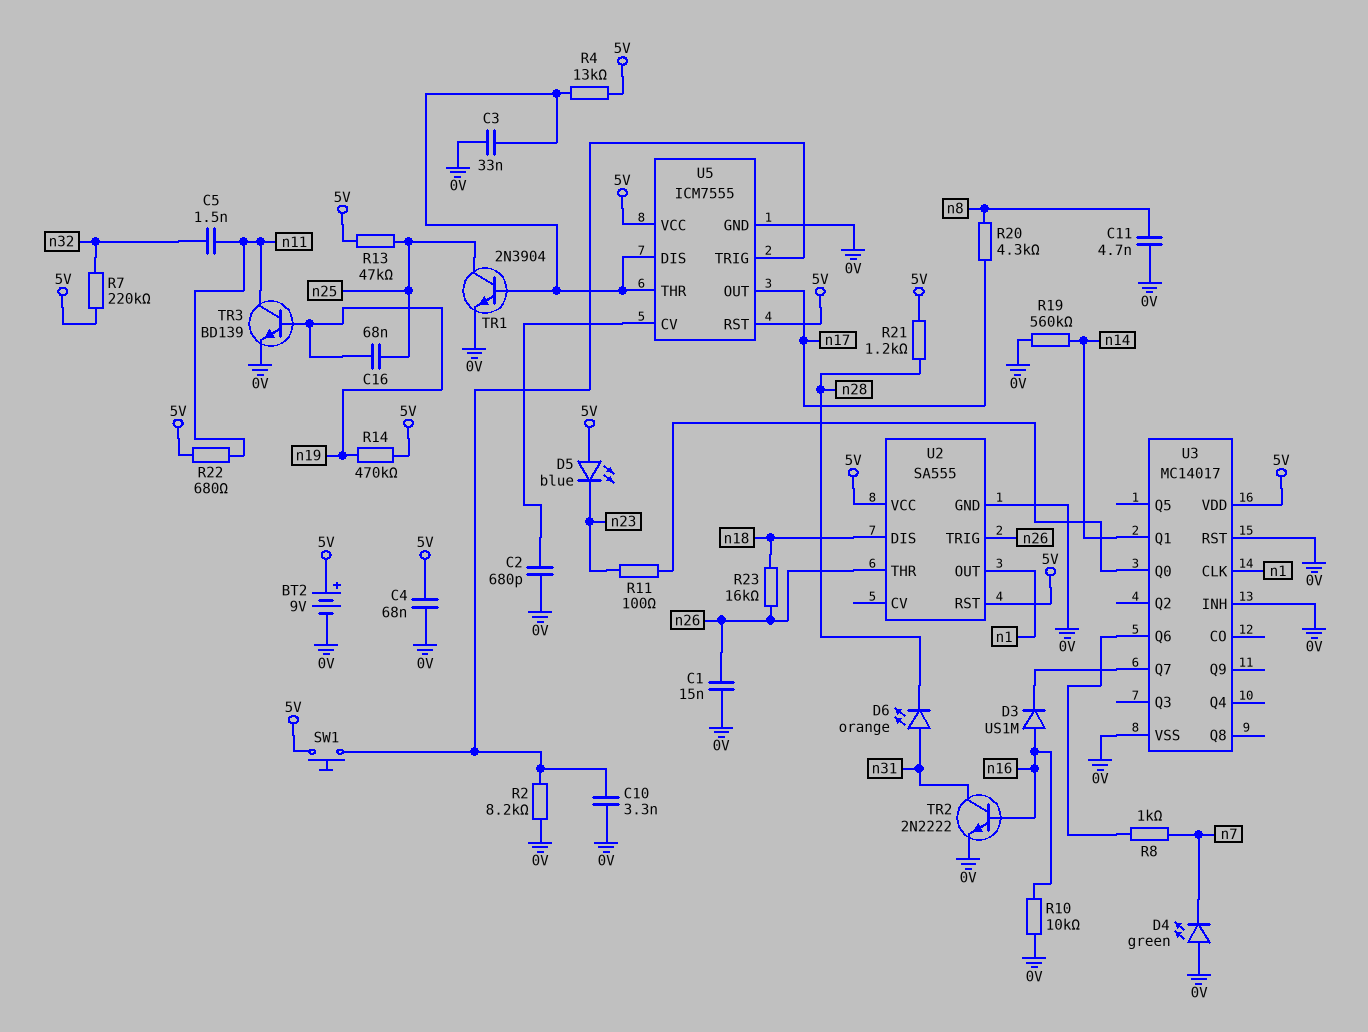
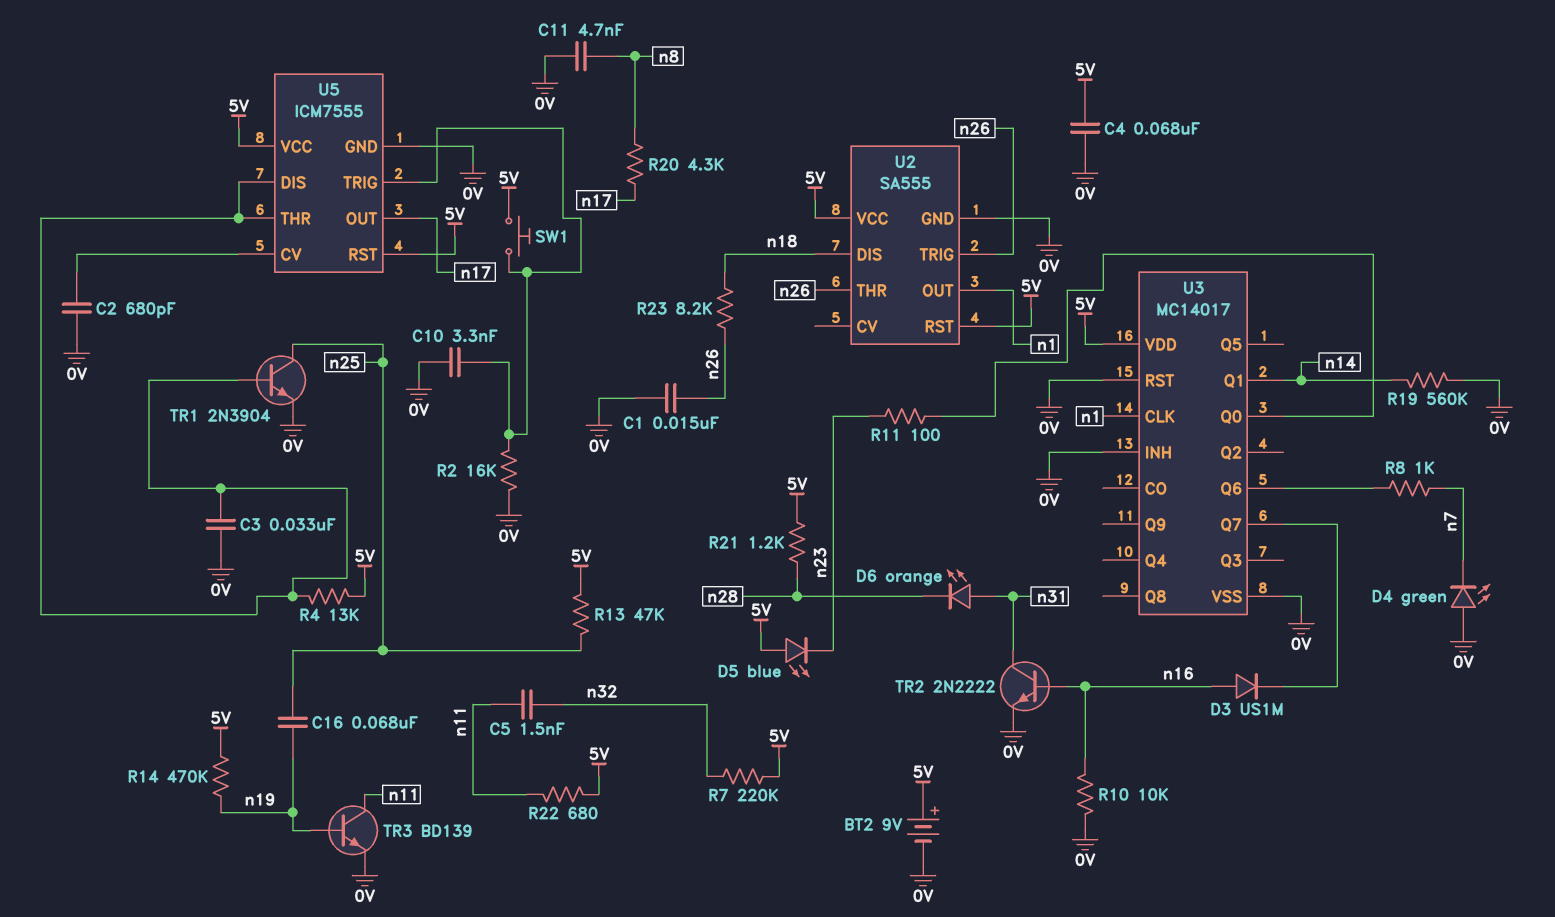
R2: 8.2k (0V, U5/TRIG) -> 16k (0V, U5/TRIG)
R23: 16k (n18, n26) -> 8.2k (n18, n26)

